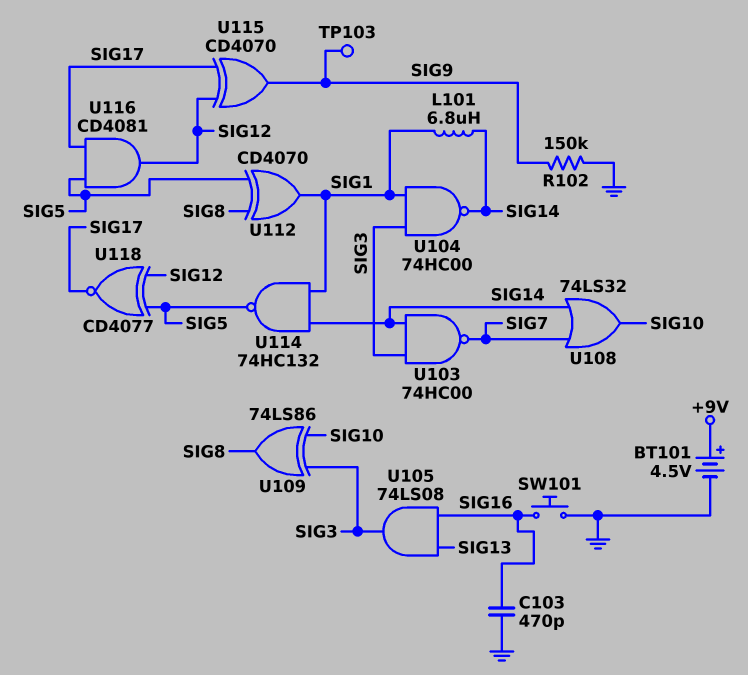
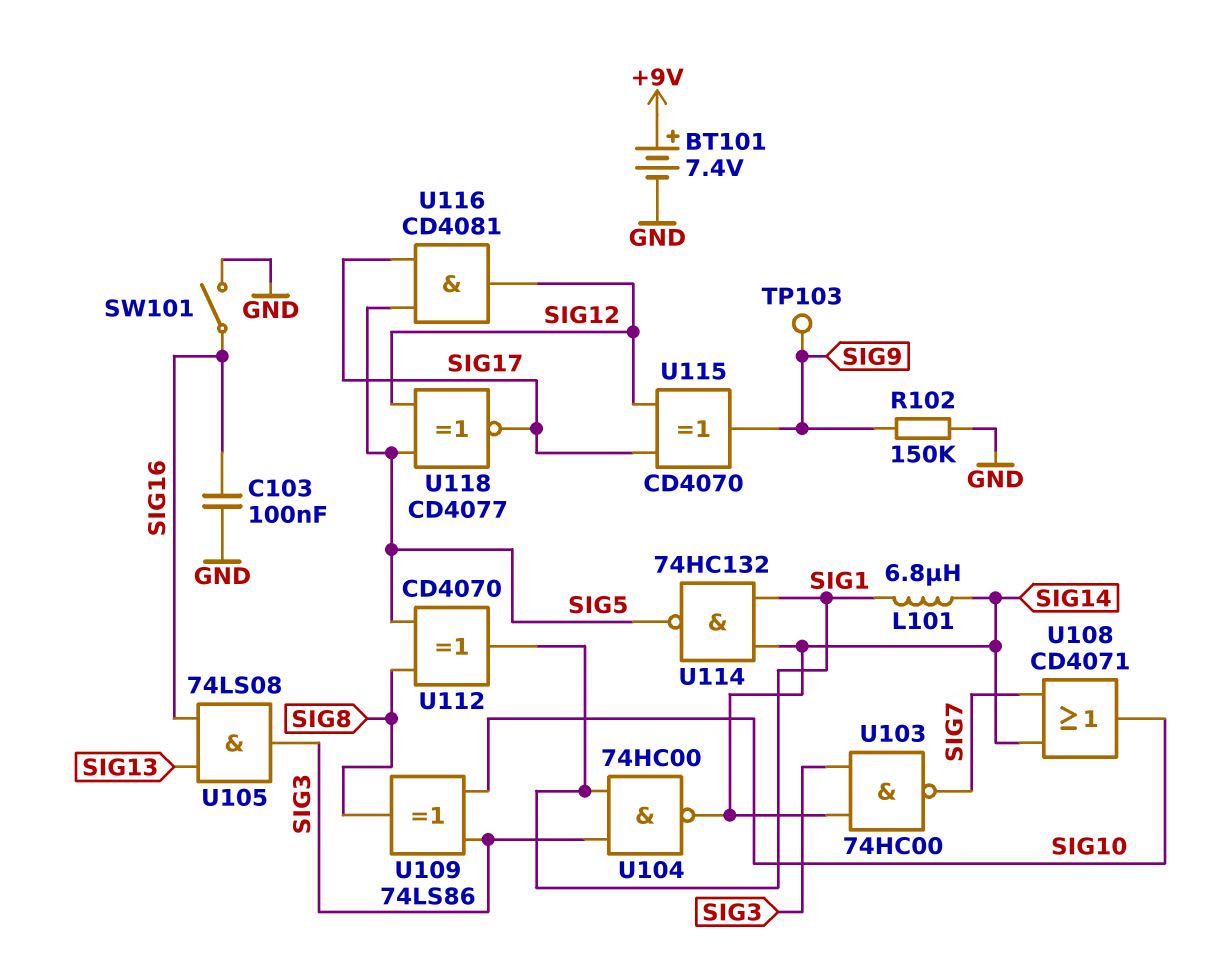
BT101: 4.5V (plus +9V, minus GND) -> 7.4V (plus +9V, minus GND)
C103: 470pF (GND, SIG16) -> 100nF (GND, SIG16)
SW101: button (GND, SIG16) -> switch (GND, SIG16)
U108: OR 74LS32 (in SIG7, in SIG14, out SIG10) -> OR CD4071 (in SIG7, in SIG14, out SIG10)

